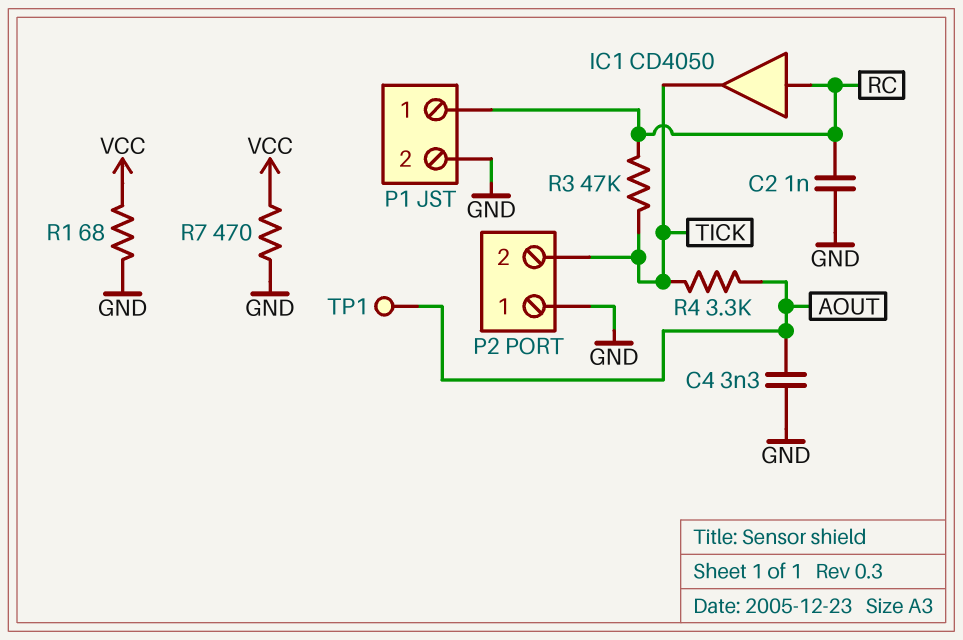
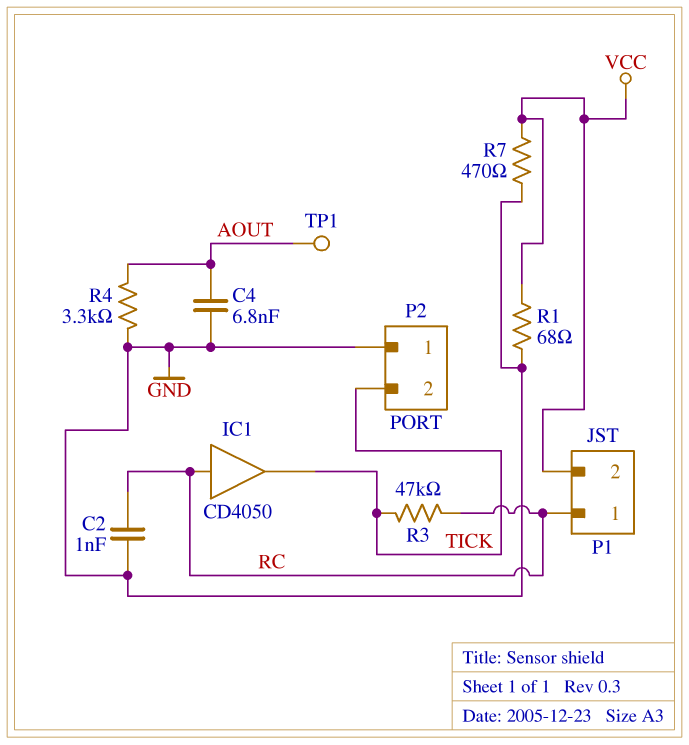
C4: 3.3nF (AOUT, GND) -> 6.8nF (AOUT, GND)
P1 pin 2: GND -> VCC
R4: 3.3k (AOUT, TICK) -> 3.3k (AOUT, GND)

